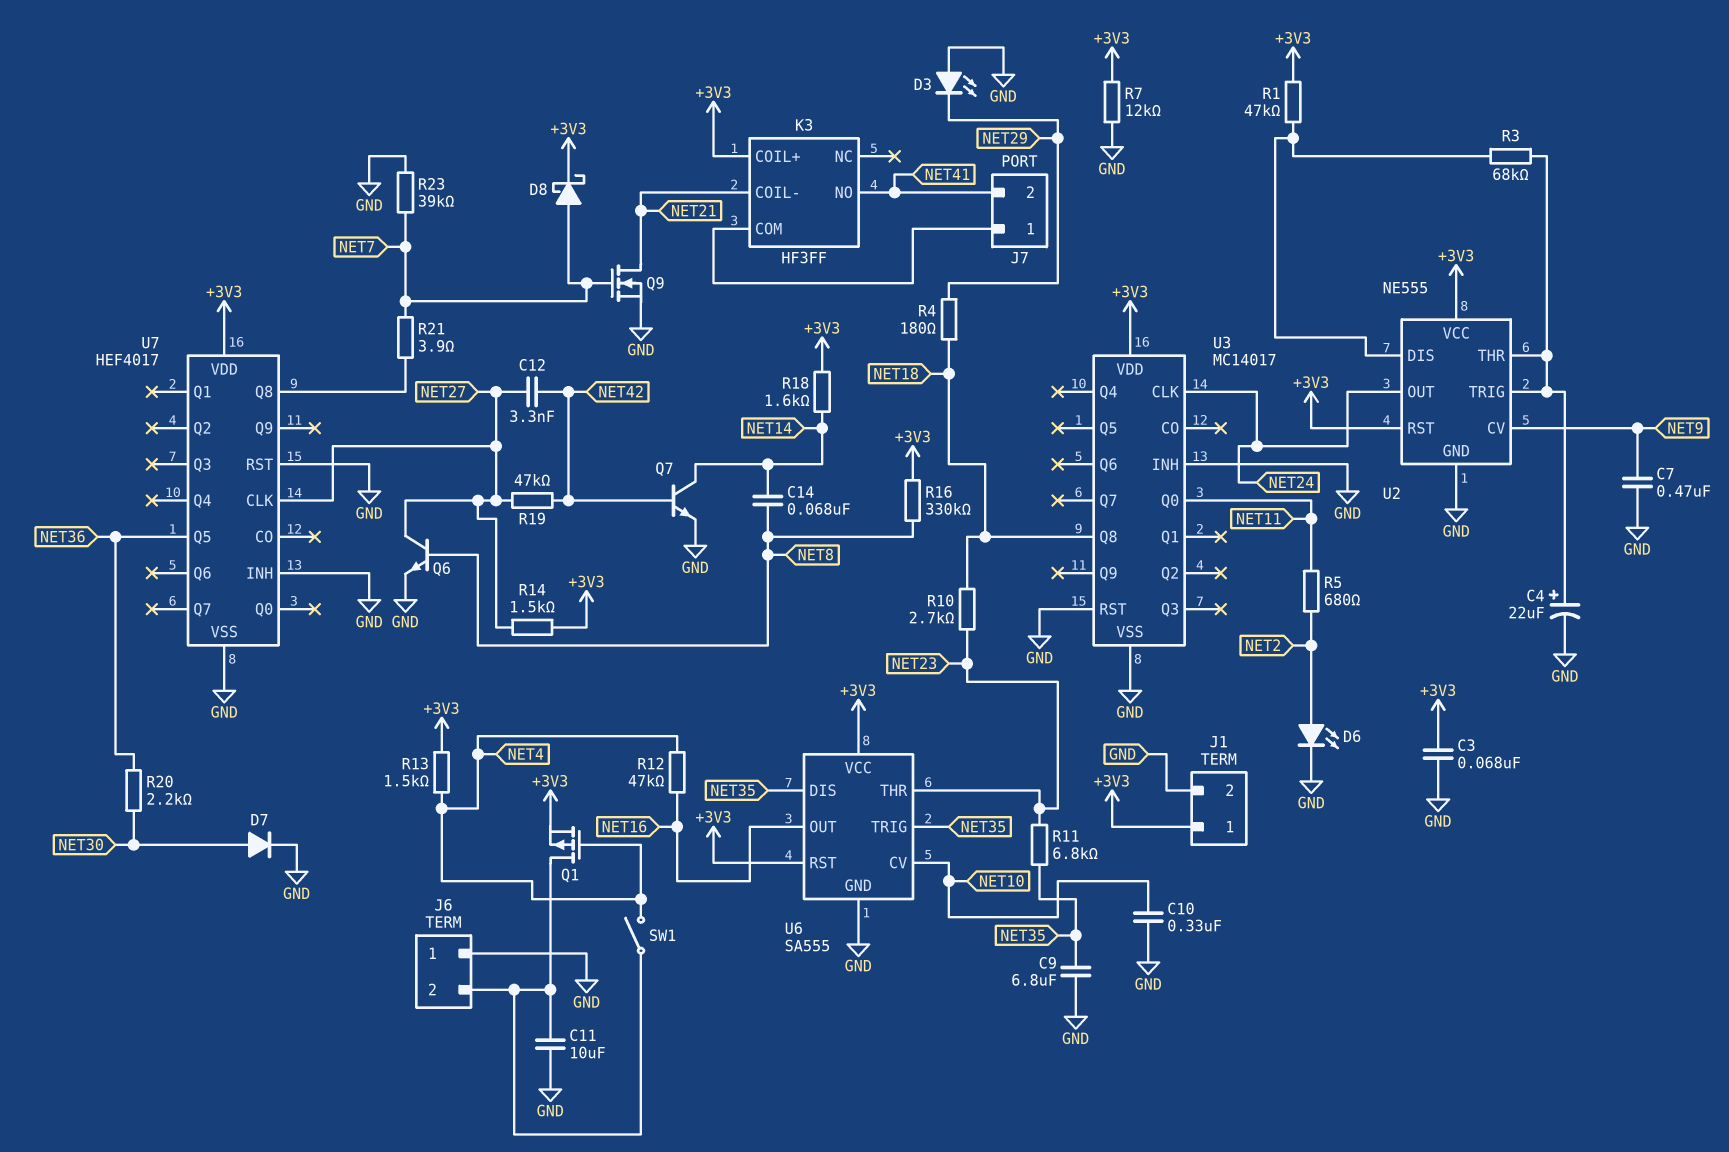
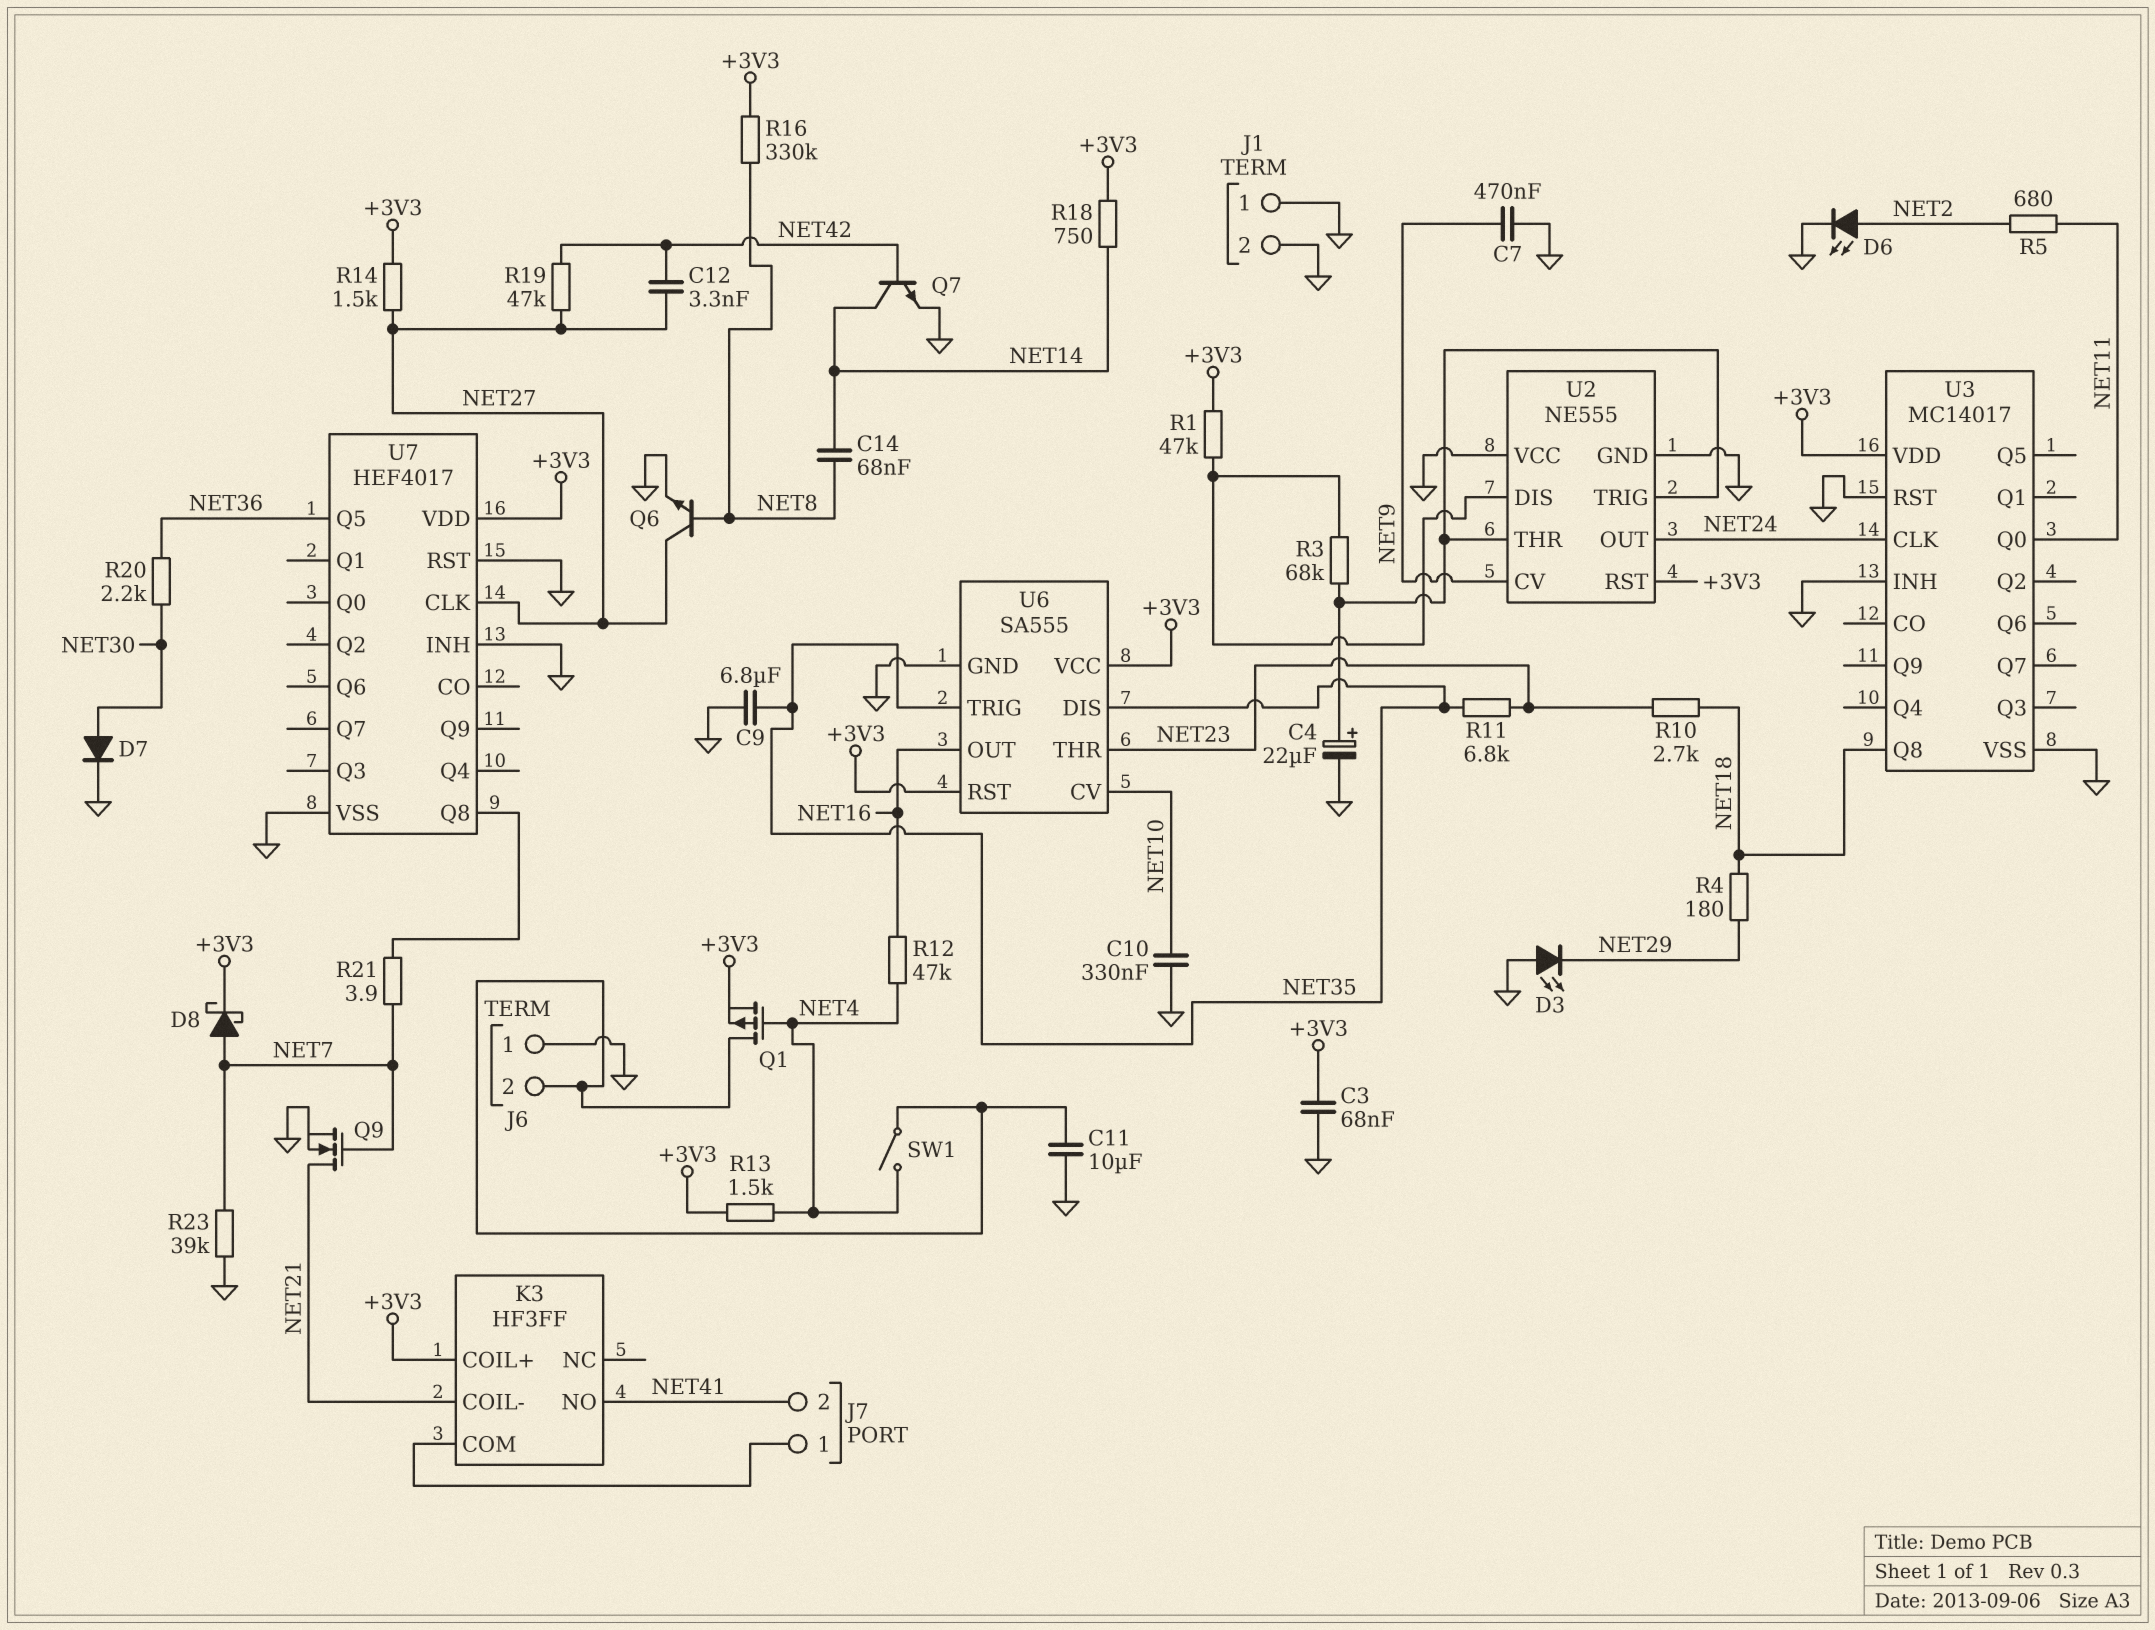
J1 pin 1: +3V3 -> GND
R7: 12k (+3V3, GND) -> none
R18: 1.6k (+3V3, NET14) -> 750 (+3V3, NET14)
U2 pin VCC: +3V3 -> GND

